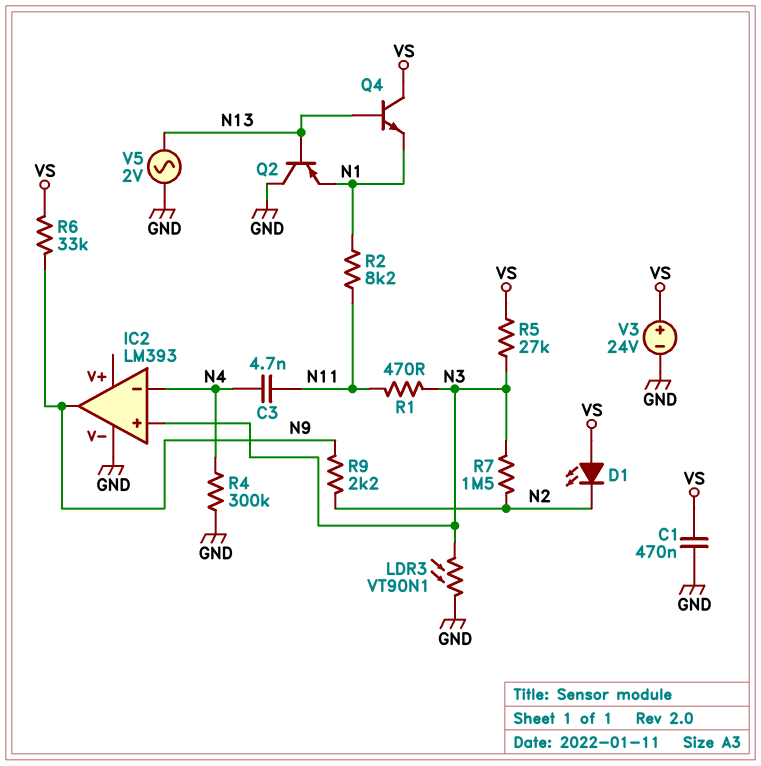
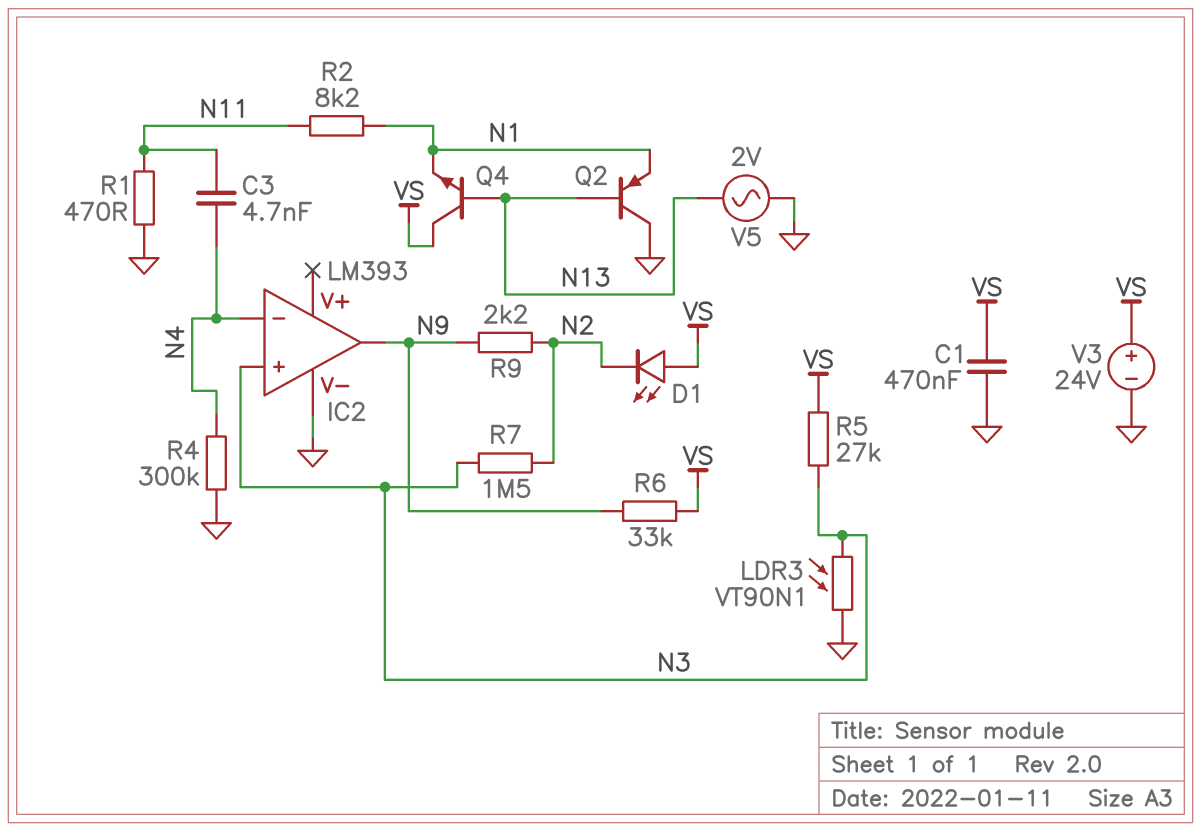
R1: 470 (N3, N11) -> 470 (GND, N11)

